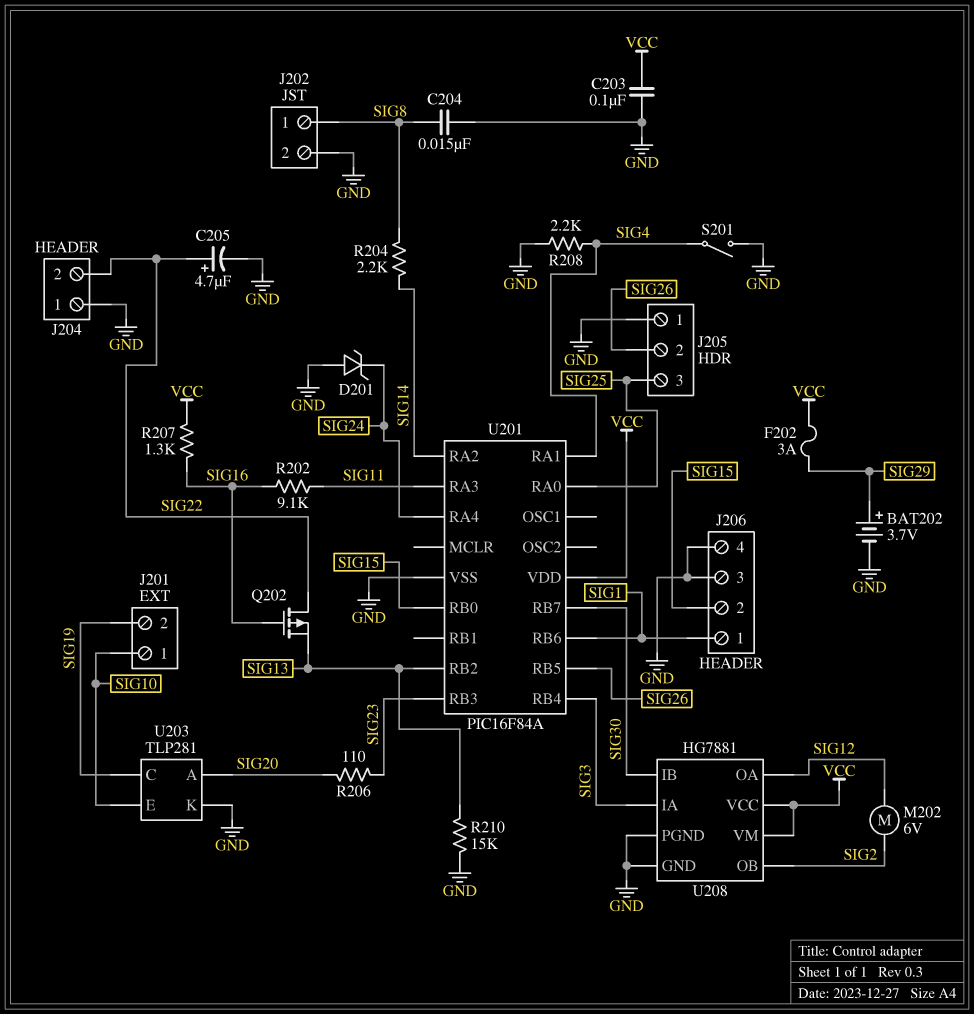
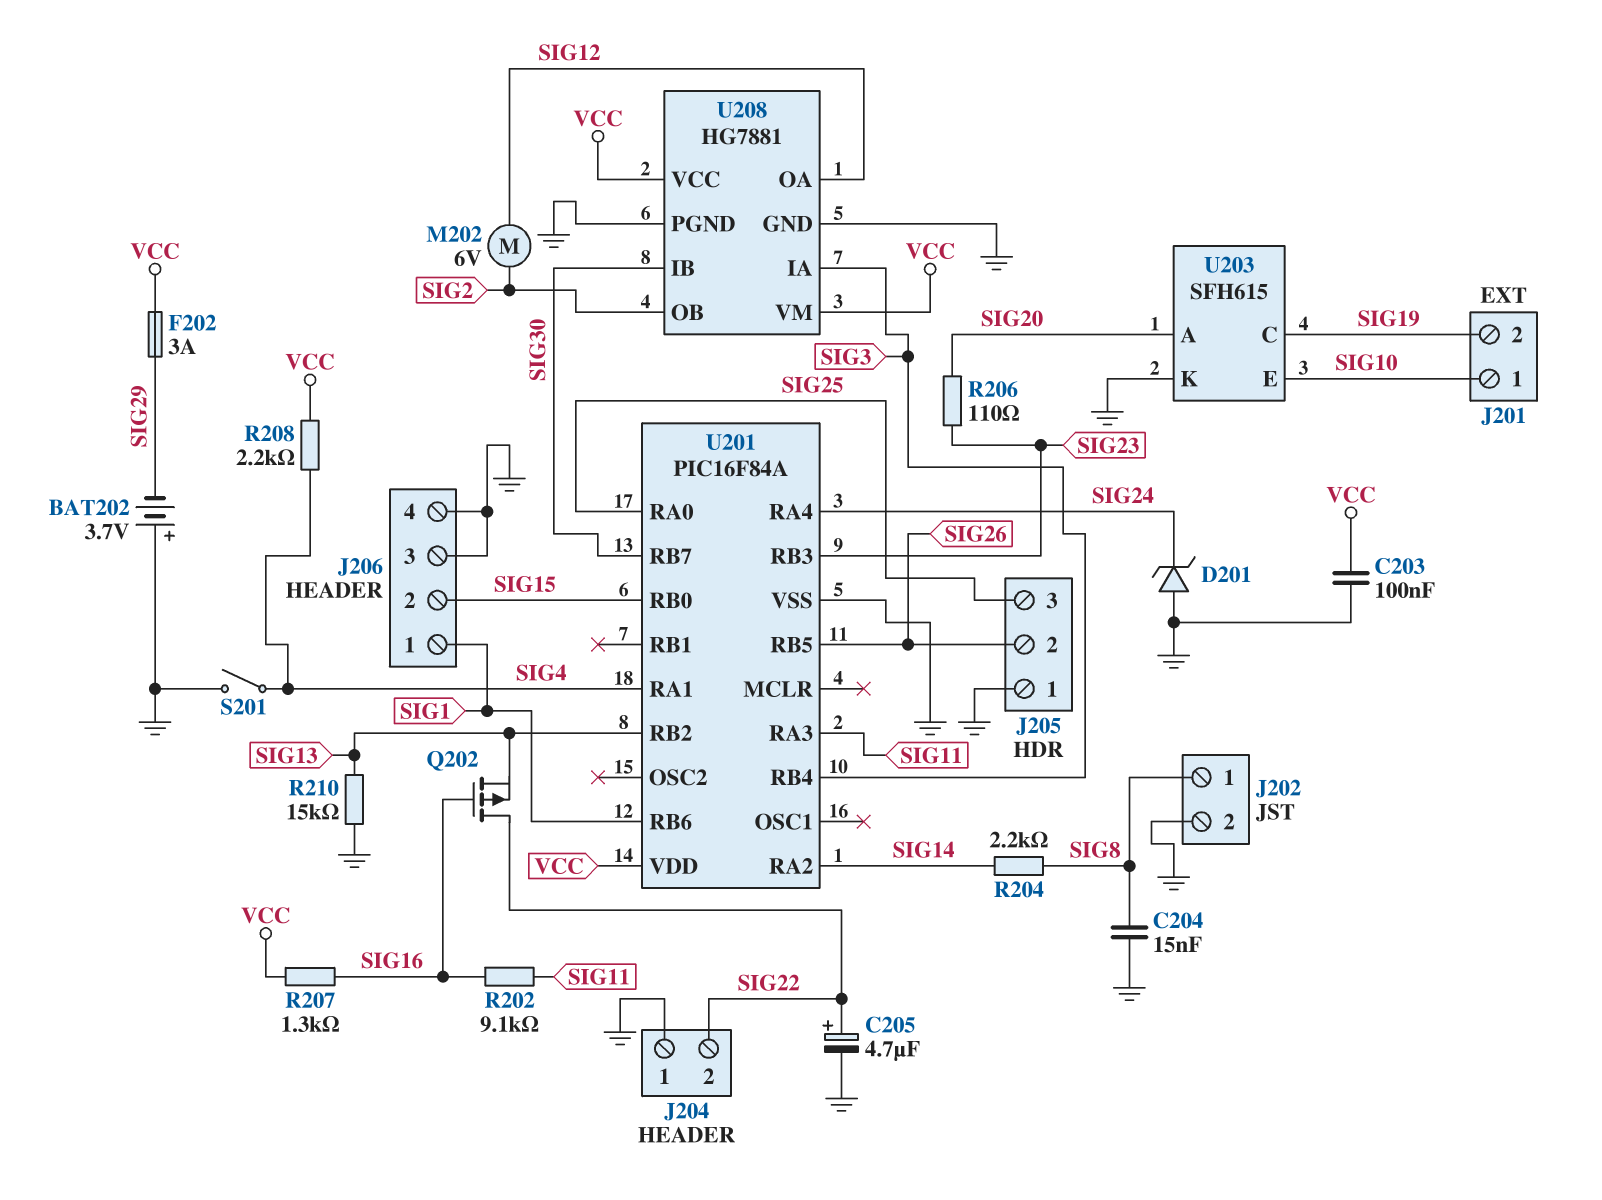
BAT202: 3.7V (plus SIG29, minus GND) -> 3.7V (plus GND, minus SIG29)
R208: 2.2k (GND, SIG4) -> 2.2k (SIG4, VCC)
U203: TLP281 -> SFH615

